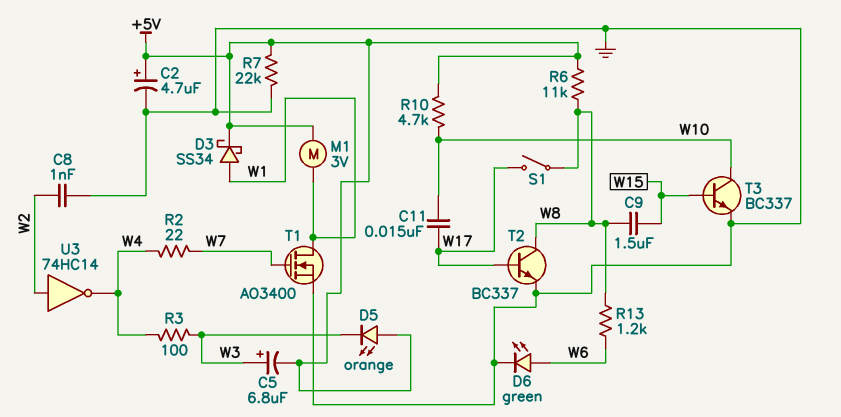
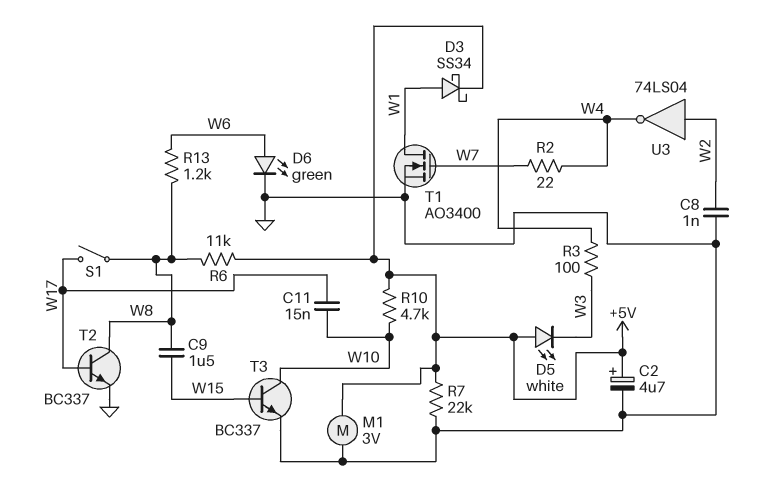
C5: 6.8uF (plus W3, minus +5V) -> none
D5: LED orange (A +5V, K W3) -> LED white (A +5V, K W3)
M1: motor 3V (+5V, W1) -> motor 3V (+5V, GND)
U3: NOT 74HC14 (in W2, out W4) -> NOT 74LS04 (in W2, out W4)

